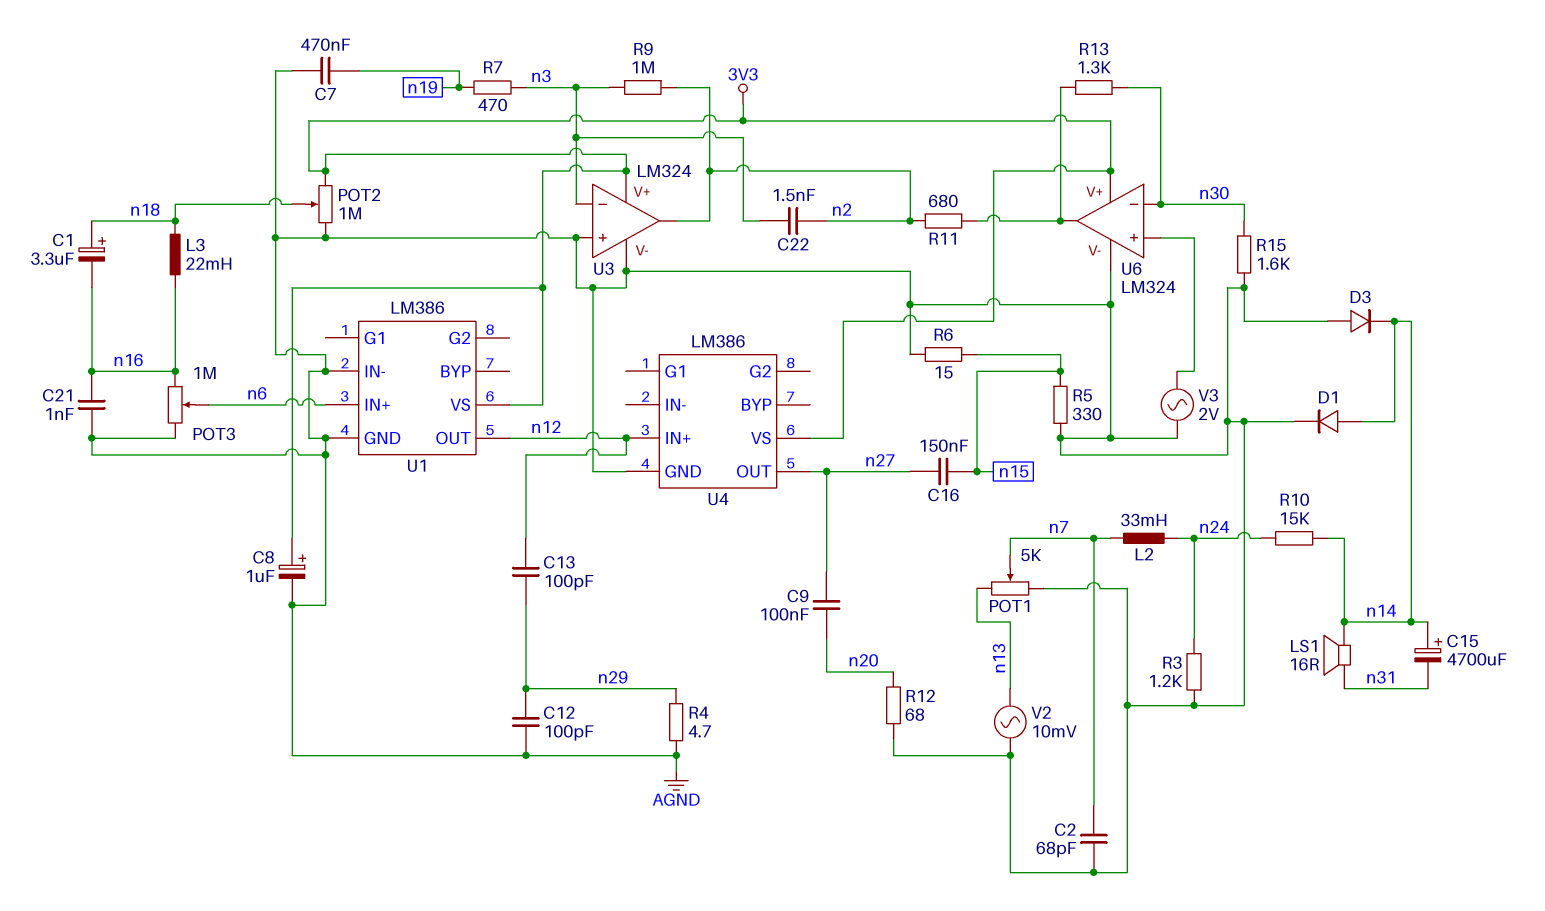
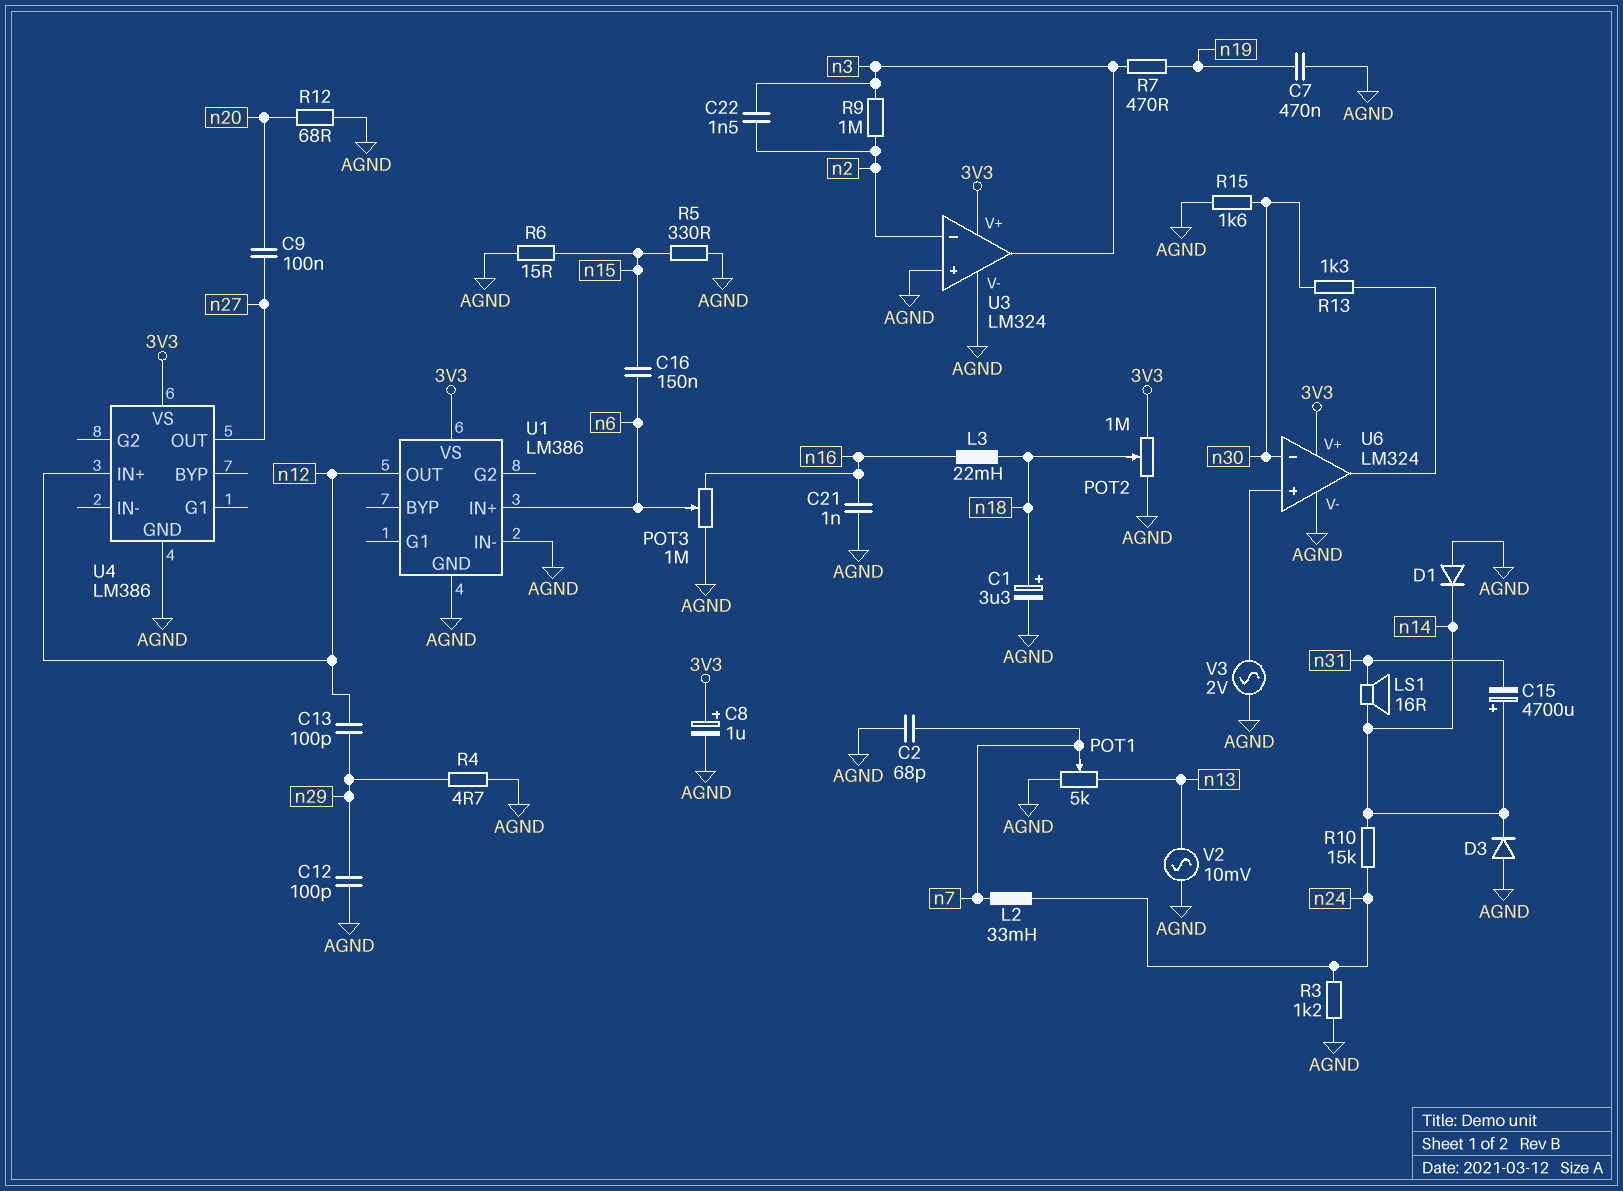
C1: 3.3uF (plus n18, minus n16) -> 3.3uF (plus n18, minus AGND)
C16: 150nF (n15, n27) -> 150nF (n6, n15)
D1: diode (A n14, K AGND) -> diode (A AGND, K n14)
R11: 680 (U6/out, n2) -> none
U3 pin in-: n3 -> n2
U3 pin out: n2 -> n3

